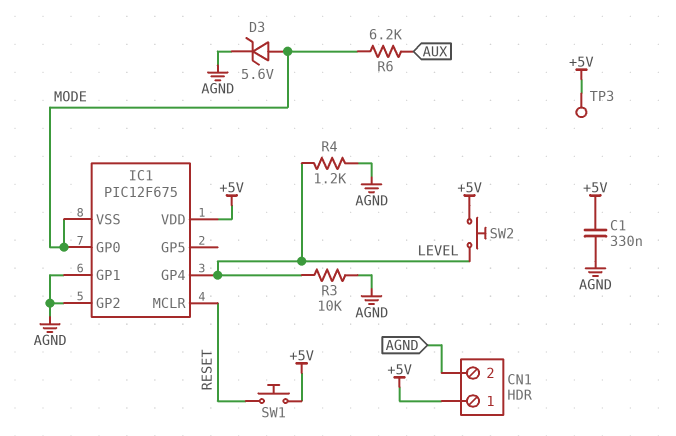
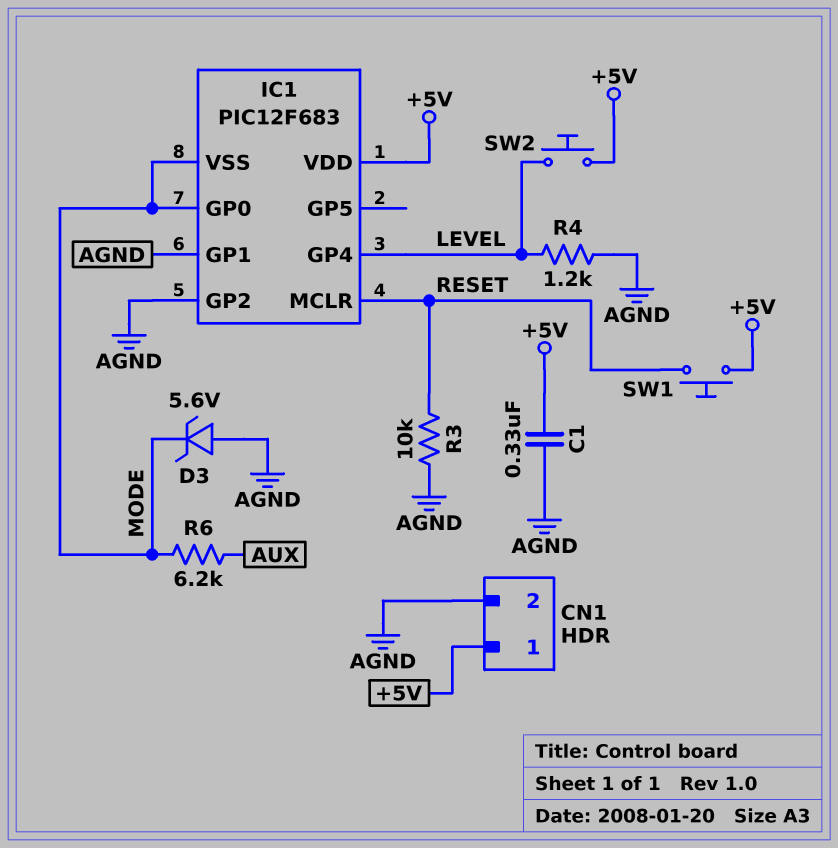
D3: zener 5.6V (A MODE, K AGND) -> zener 5.6V (A AGND, K MODE)
IC1: PIC12F675 -> PIC12F683
R3: 10k (AGND, LEVEL) -> 10k (AGND, RESET)
TP3: test point (+5V) -> none

